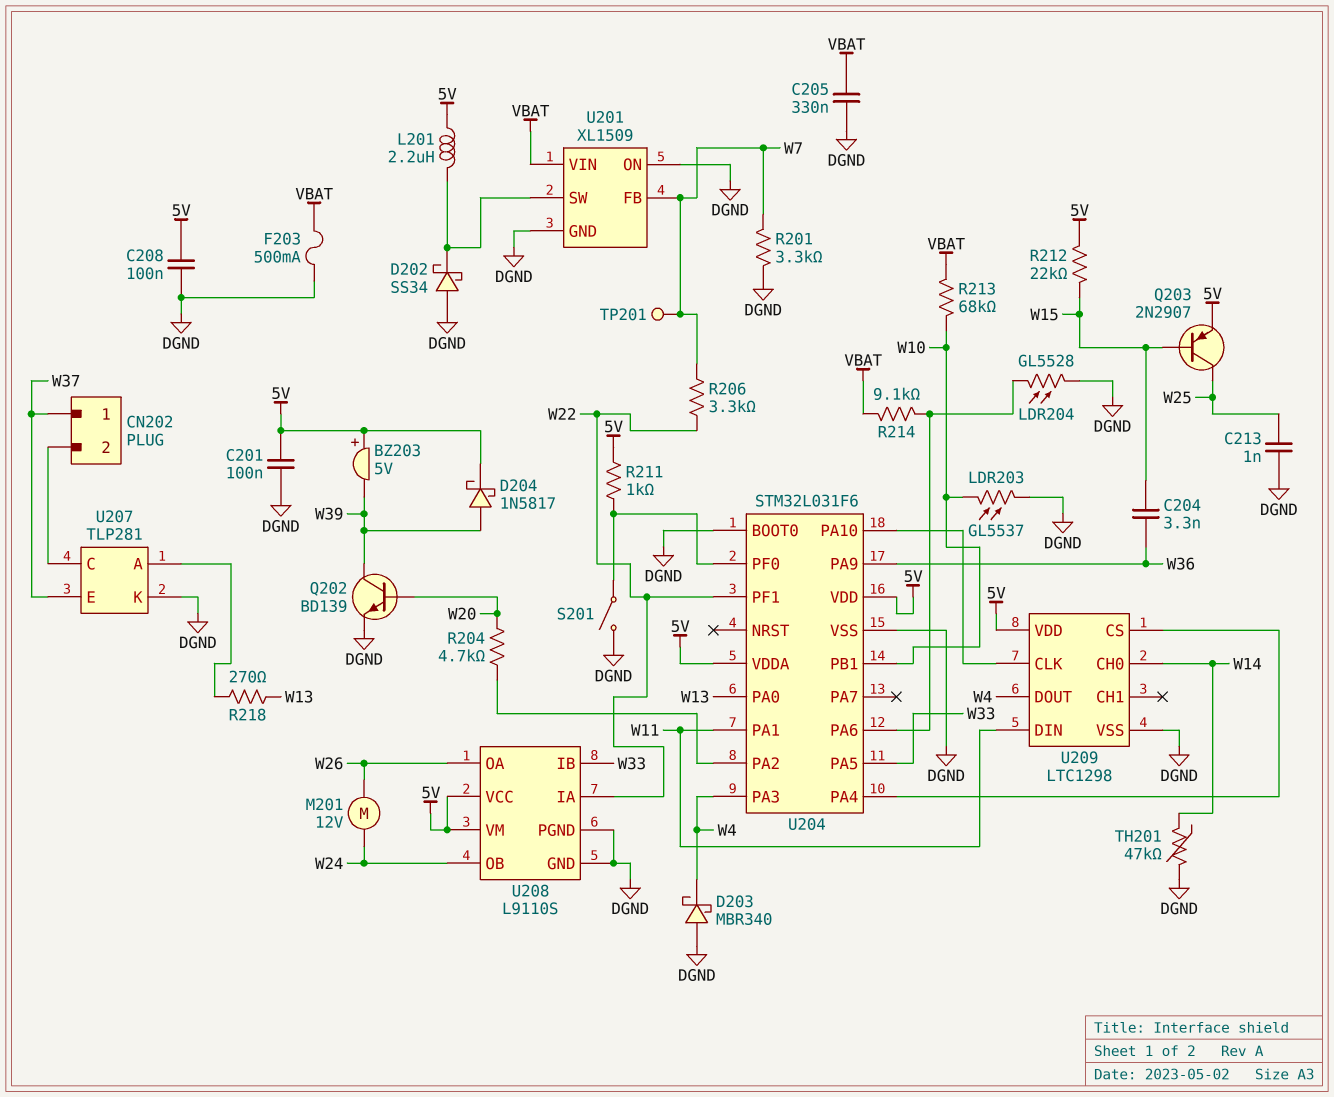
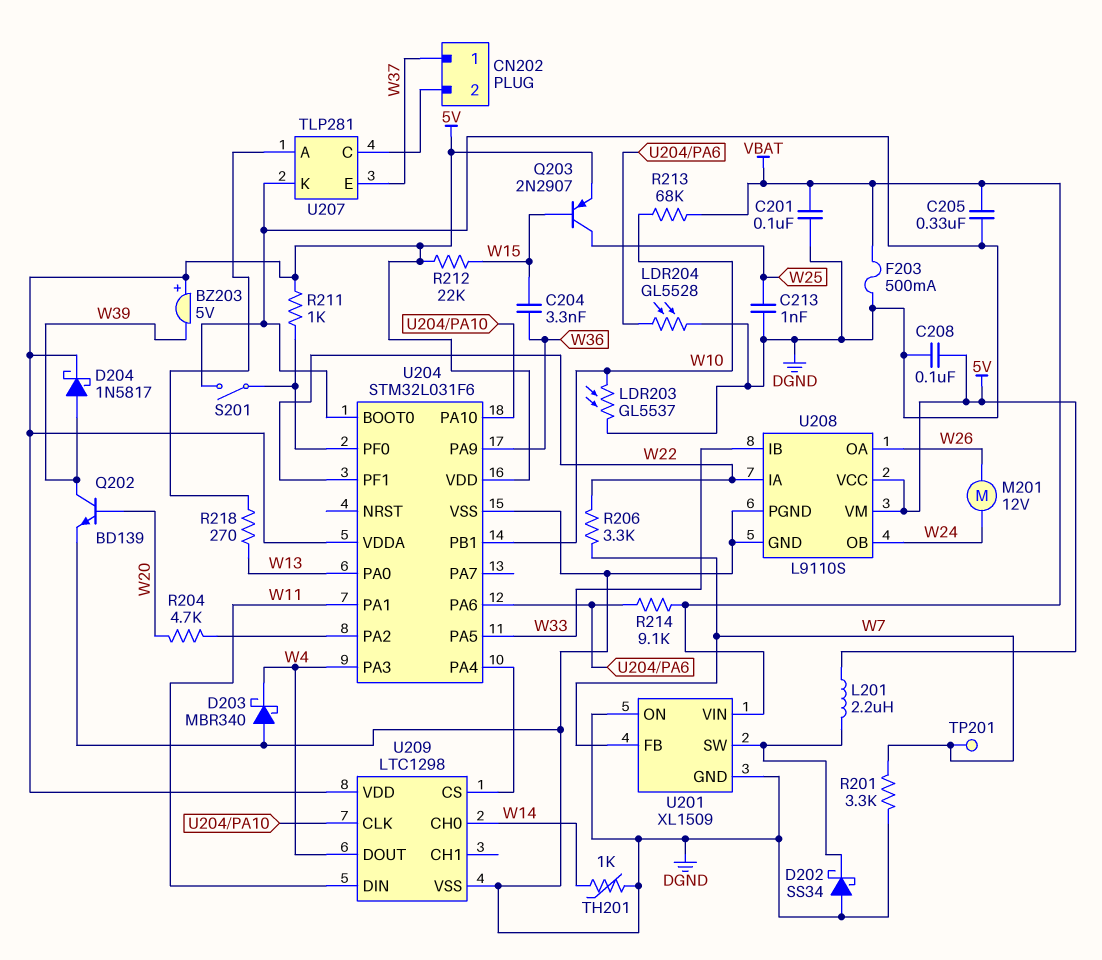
C201: 100nF (5V, DGND) -> 100nF (DGND, VBAT)
TH201: 47k (DGND, W14) -> 1k (DGND, W14)

